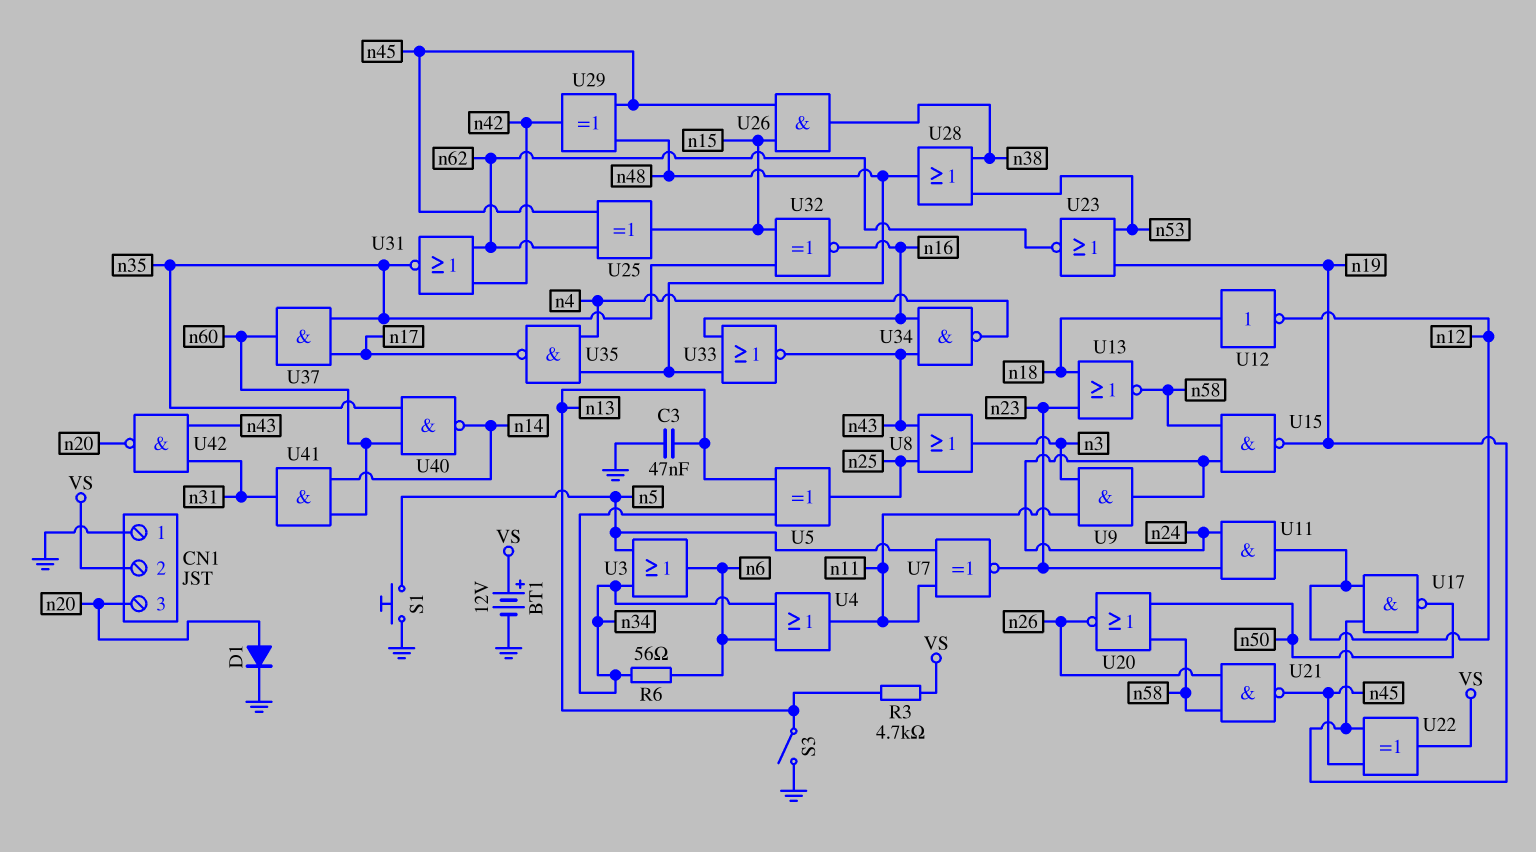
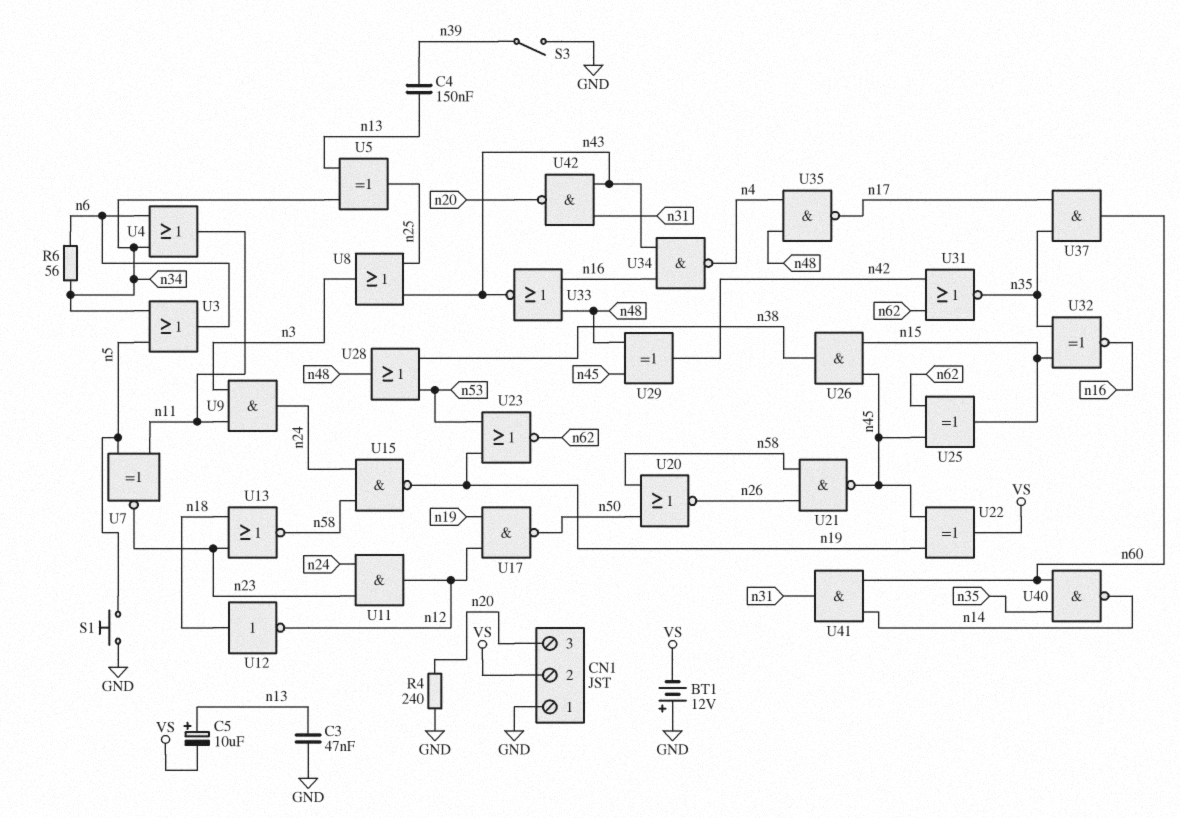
BT1: 12V (plus VS, minus GND) -> 12V (plus GND, minus VS)
C4: none -> 150nF (n13, n39)
C5: none -> 10uF (plus n13, minus VS)
D1: diode (A n20, K GND) -> none
R3: 4.7k (VS, n13) -> none
R4: none -> 240 (GND, n20)
S3: switch (GND, n13) -> switch (GND, n39)

